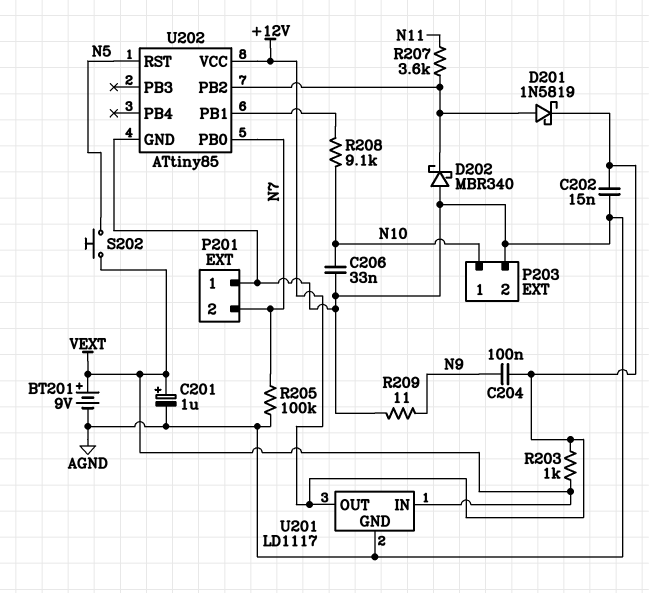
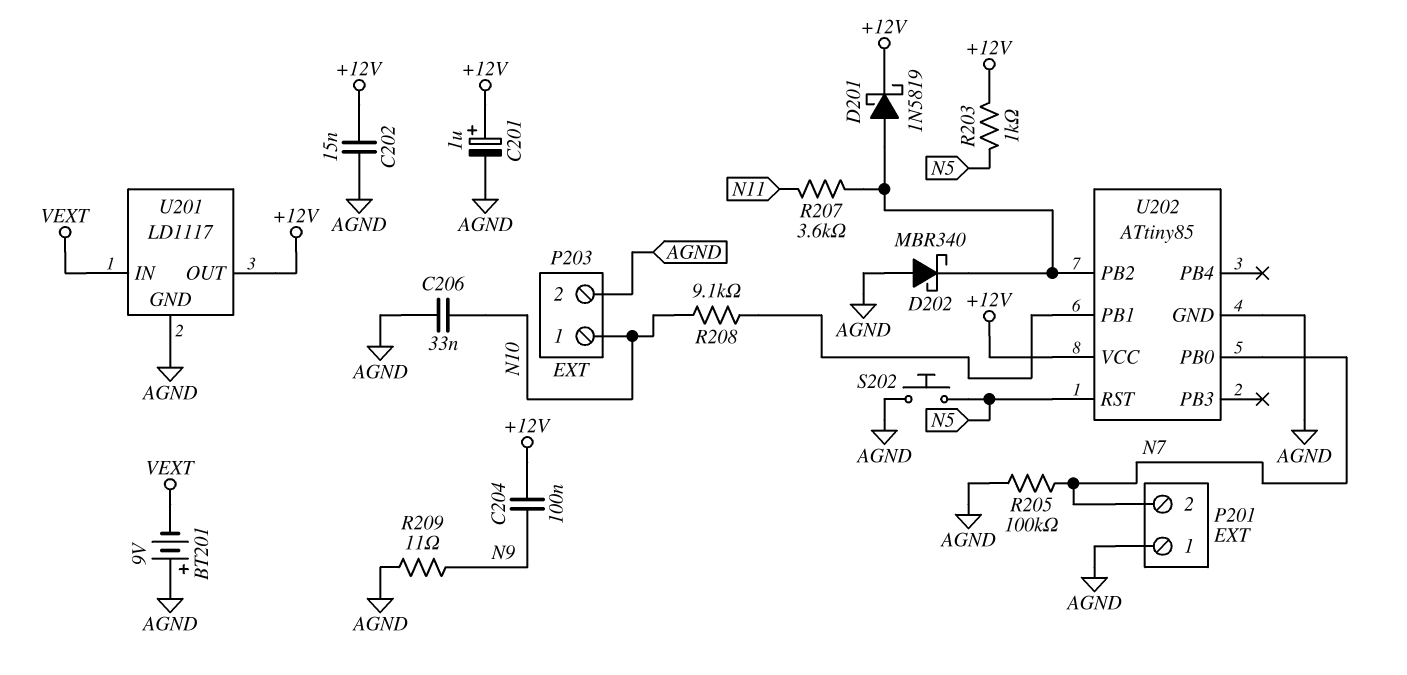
BT201: 9V (plus VEXT, minus AGND) -> 9V (plus AGND, minus VEXT)
C201: 1uF (plus VEXT, minus AGND) -> 1uF (plus +12V, minus AGND)
R203: 1k (+12V, VEXT) -> 1k (+12V, N5)
S202: button (N5, VEXT) -> button (AGND, N5)

